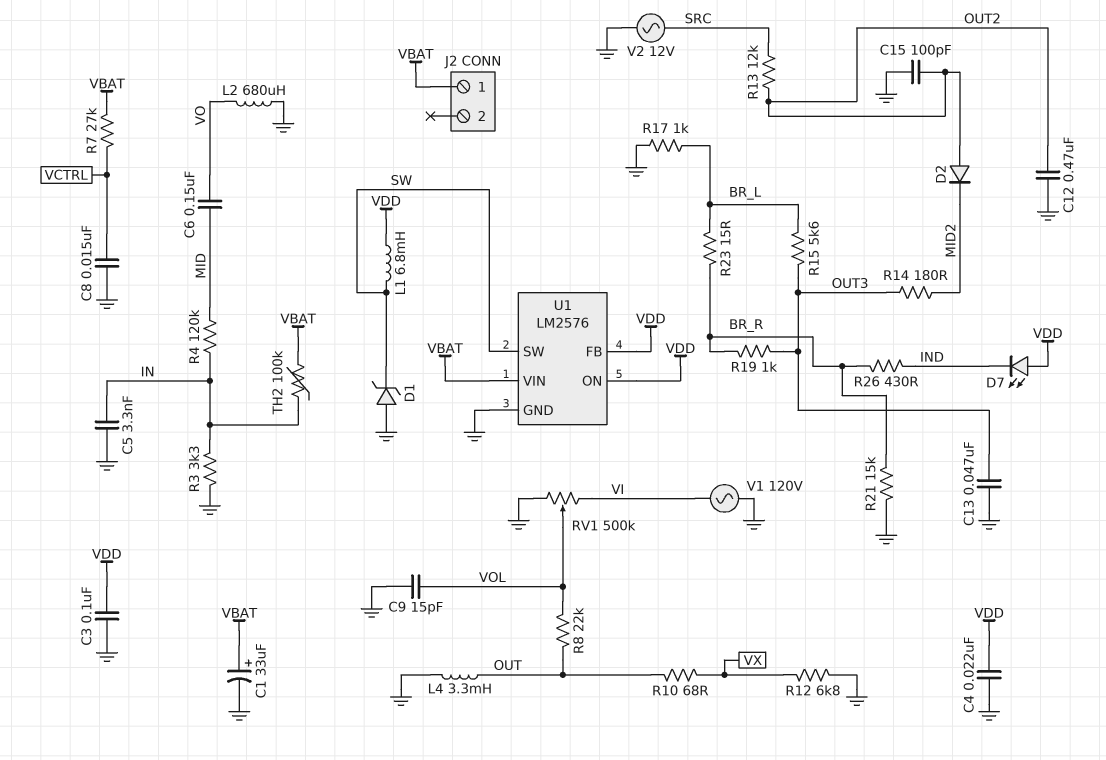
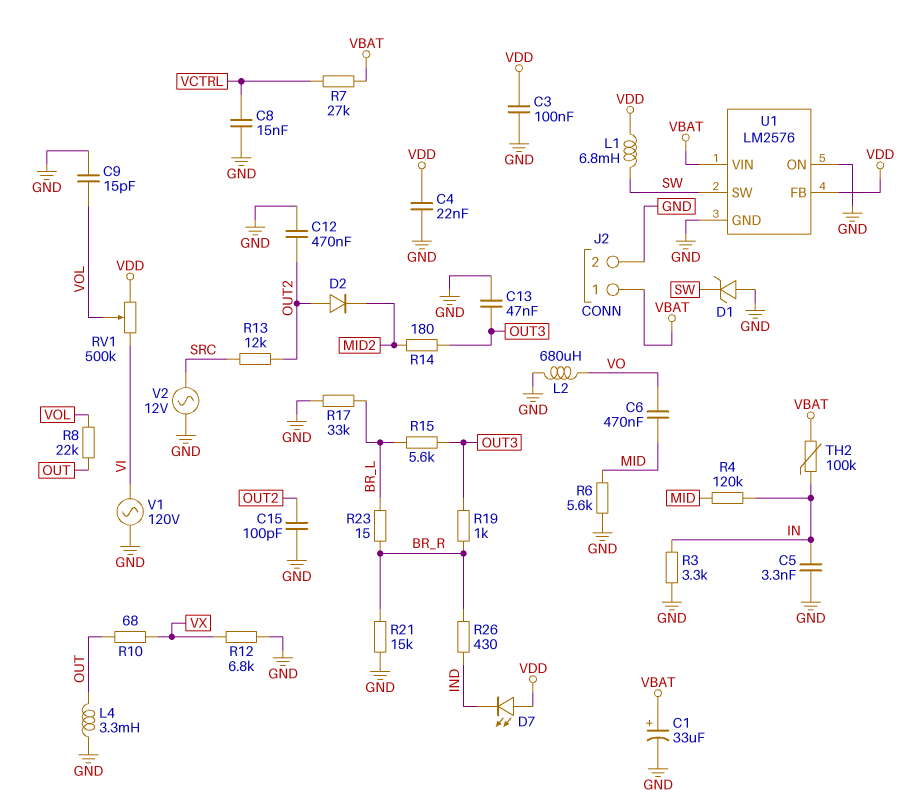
C6: 150nF (MID, VO) -> 470nF (MID, VO)
J2 pin 2: none -> GND
R6: none -> 5.6k (GND, MID)
R17: 1k (BR_L, GND) -> 33k (BR_L, GND)
RV1: 500k (GND, VI, wiper VOL) -> 500k (VDD, VI, wiper VOL)
U1 pin ON: VDD -> GND

